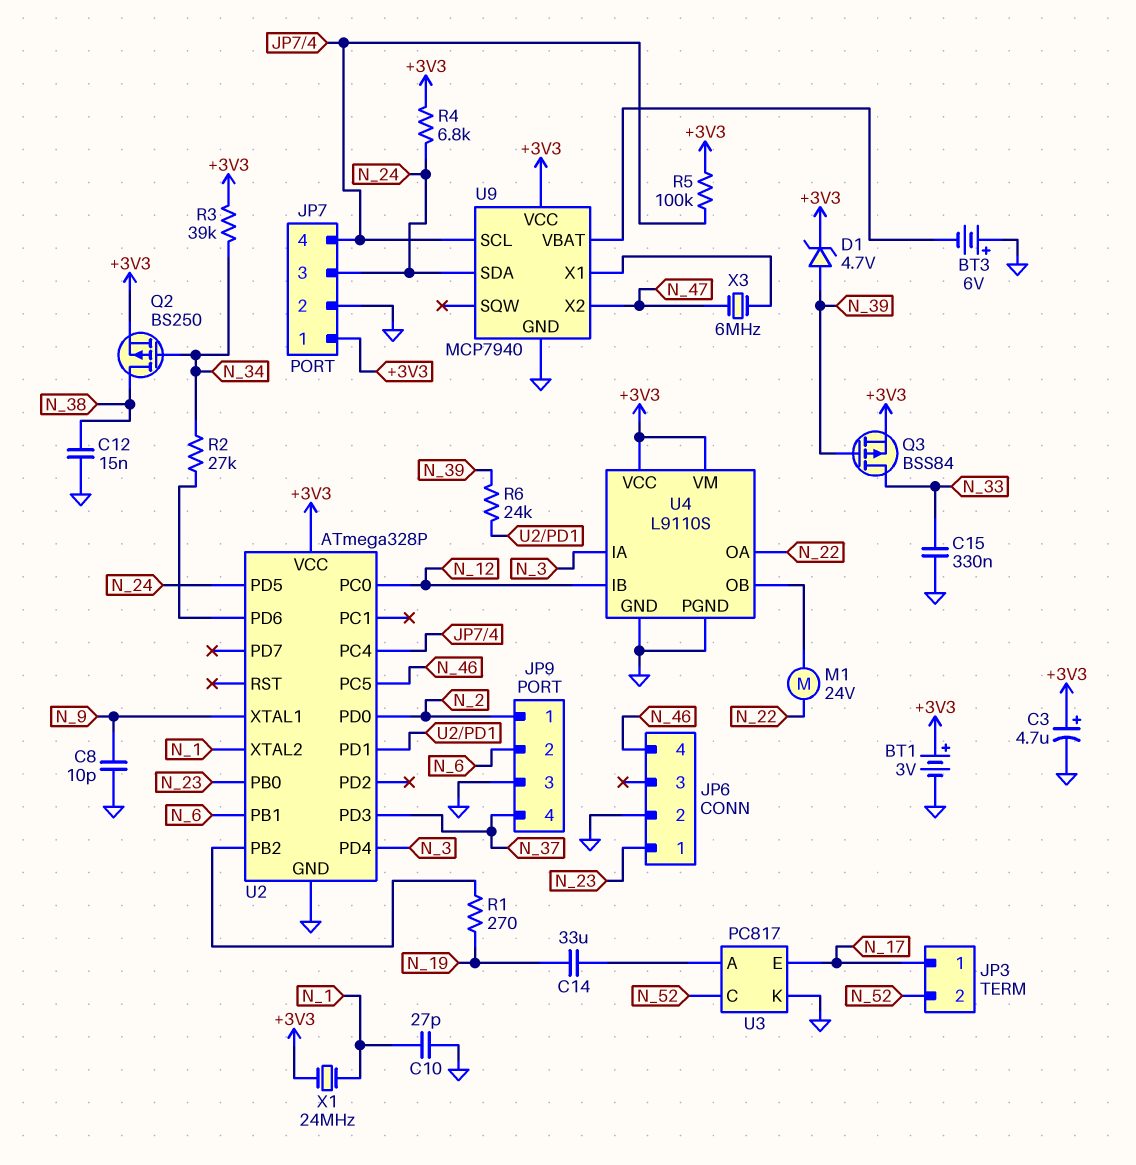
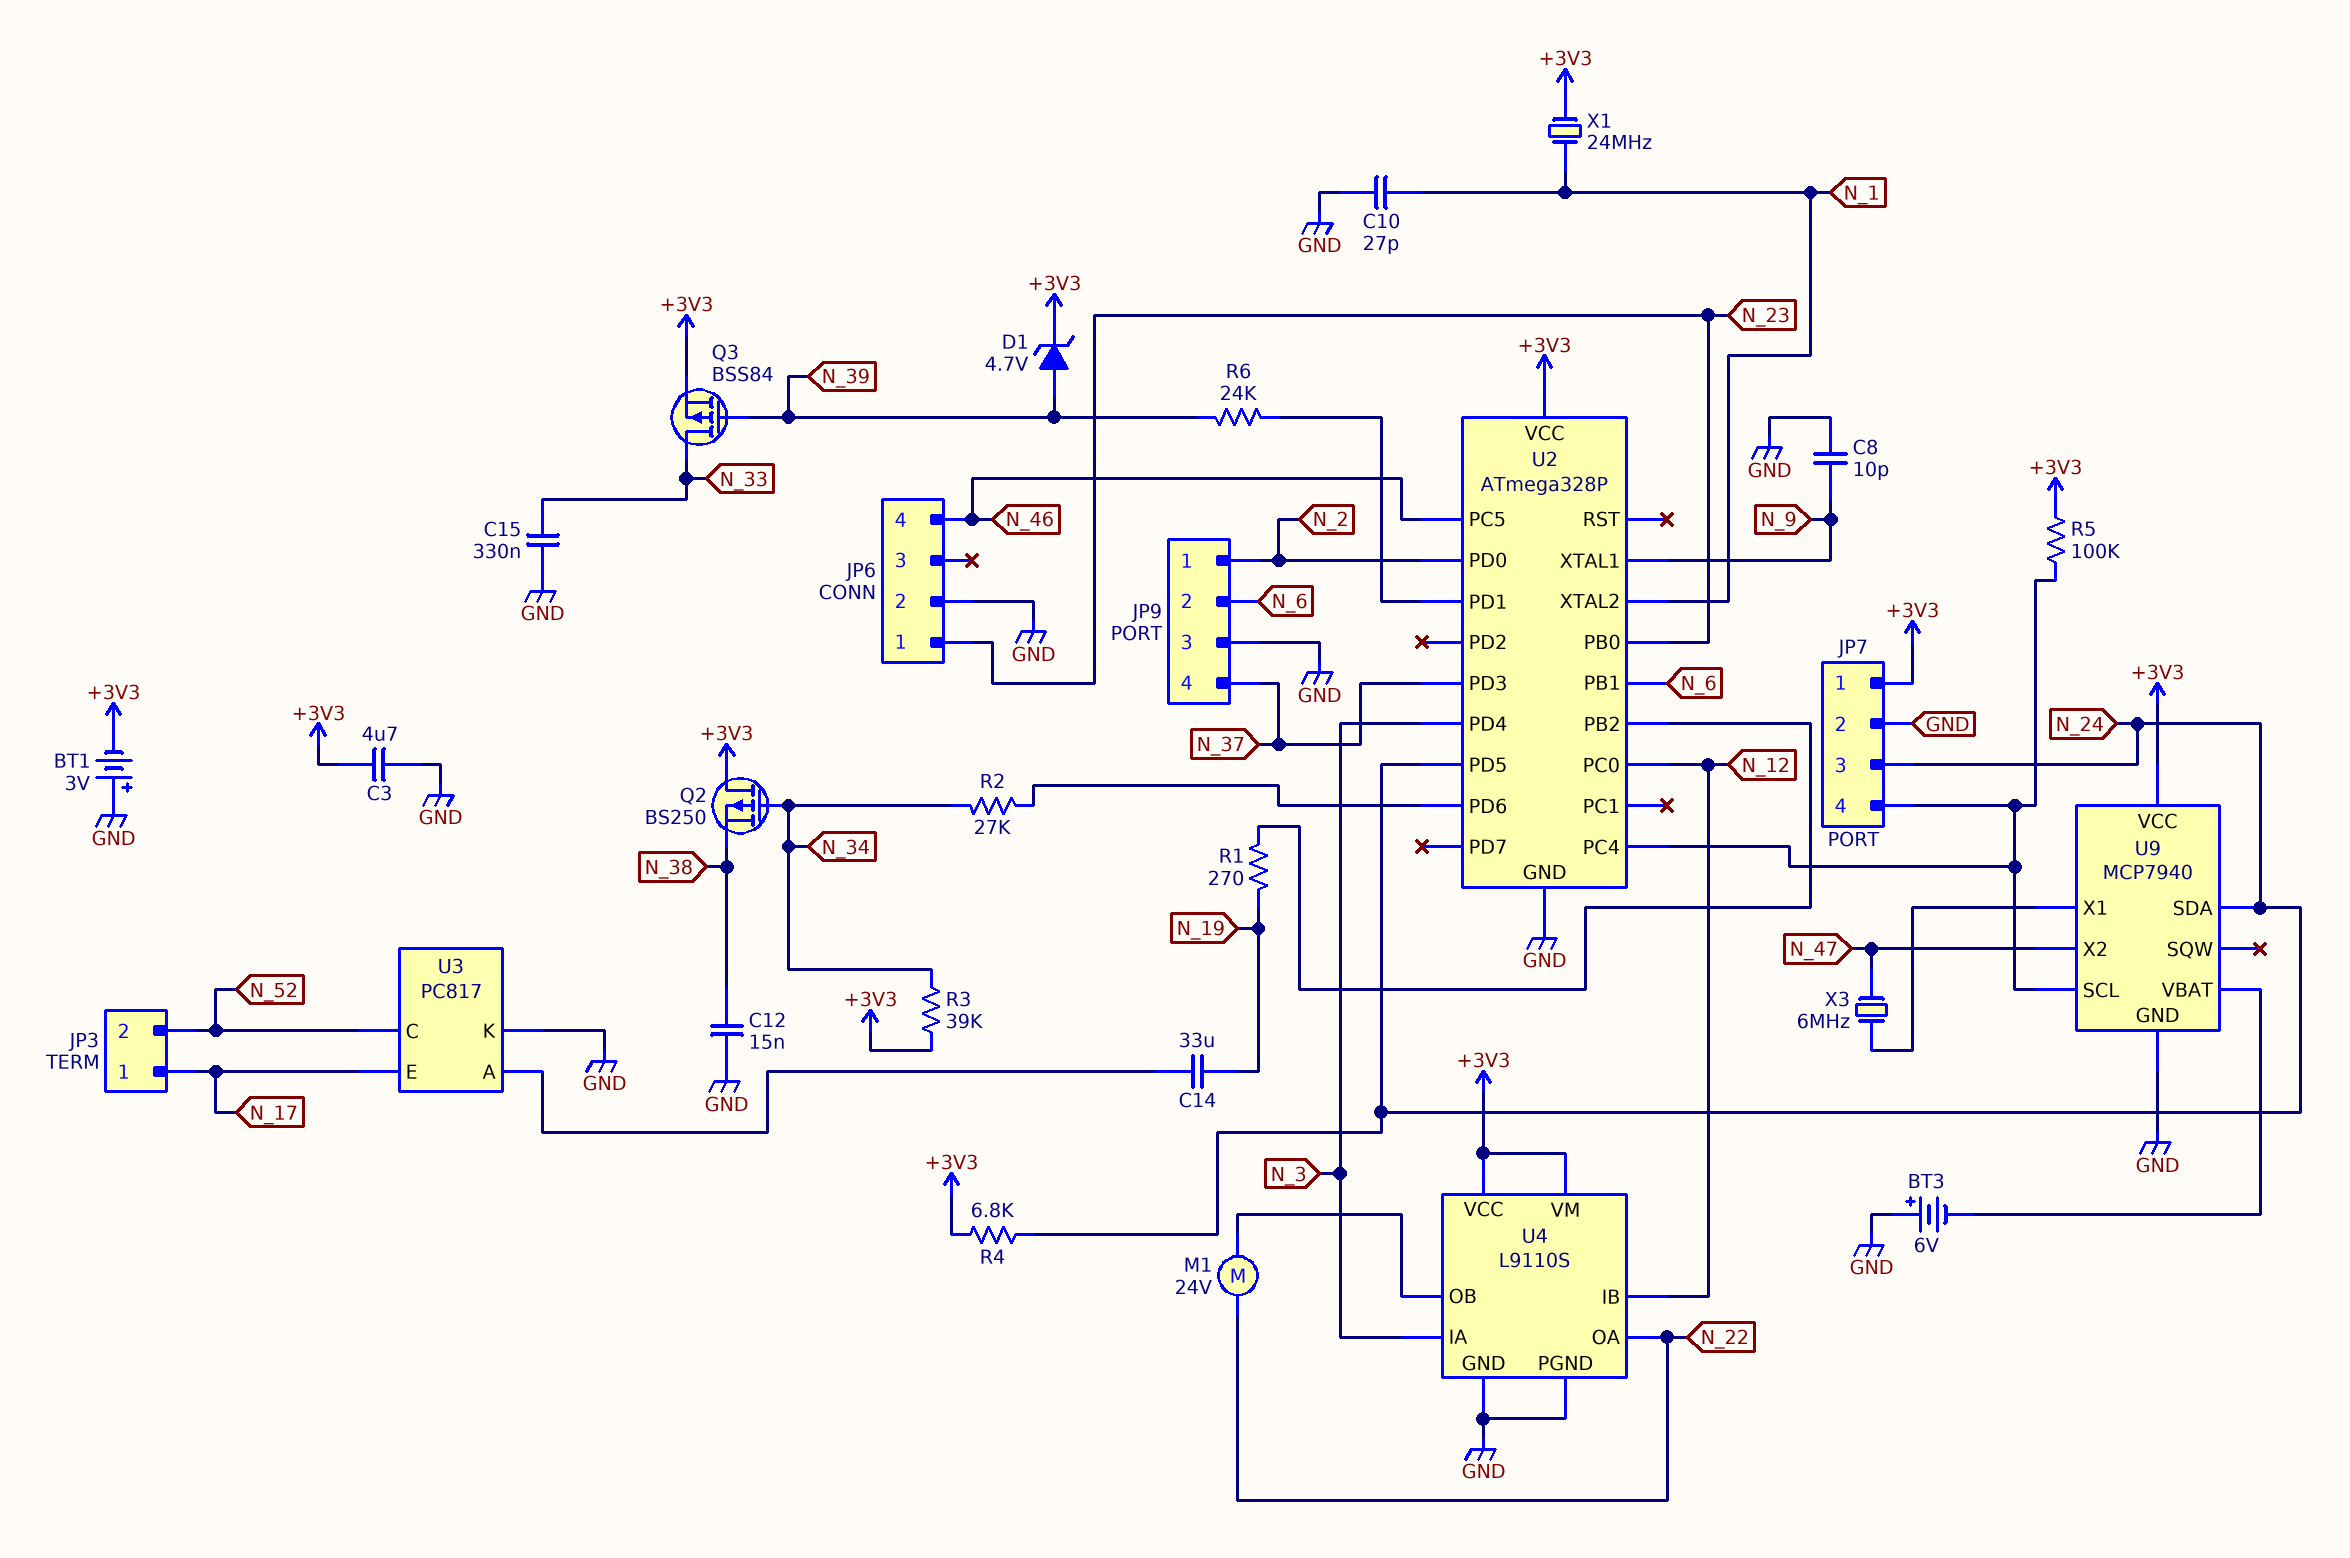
BT1: 3V (plus +3V3, minus GND) -> 3V (plus GND, minus +3V3)
C3: 4.7uF (plus +3V3, minus GND) -> 4.7uF (+3V3, GND)
Q2: PMOS BS250 (G N_34, D N_38, S +3V3) -> PMOS BS250 (G N_34, D +3V3, S N_38)

